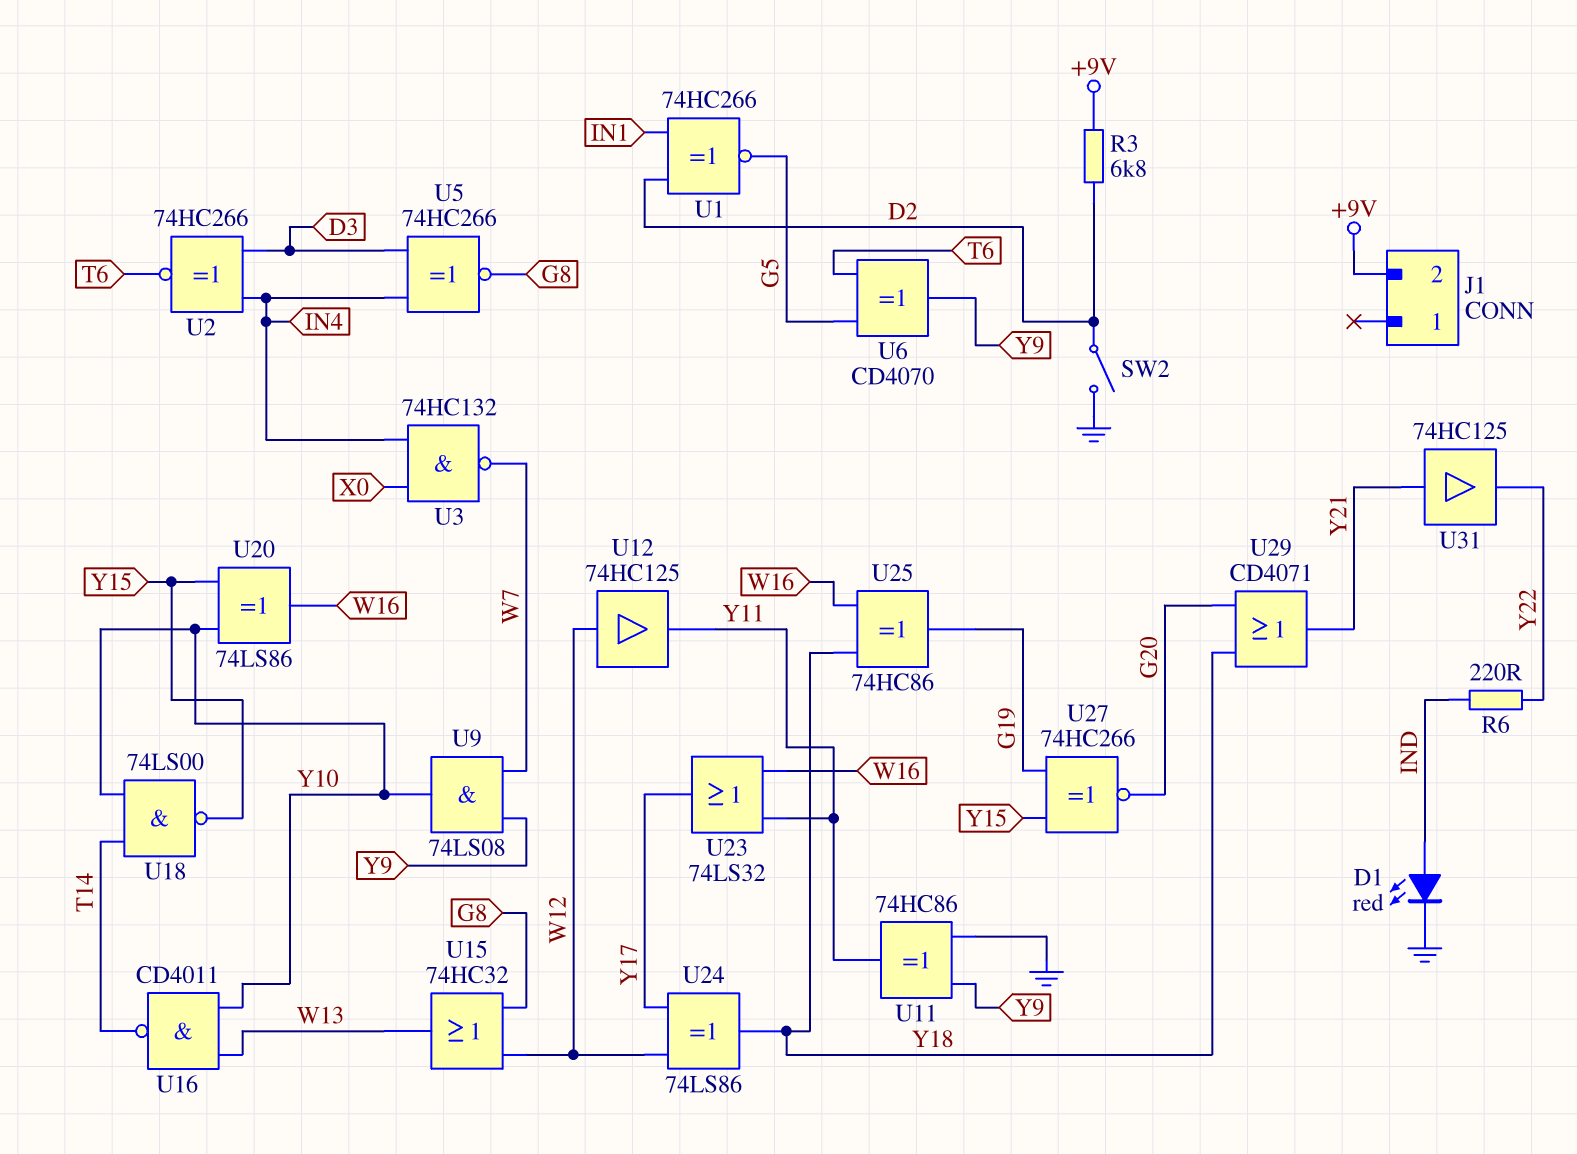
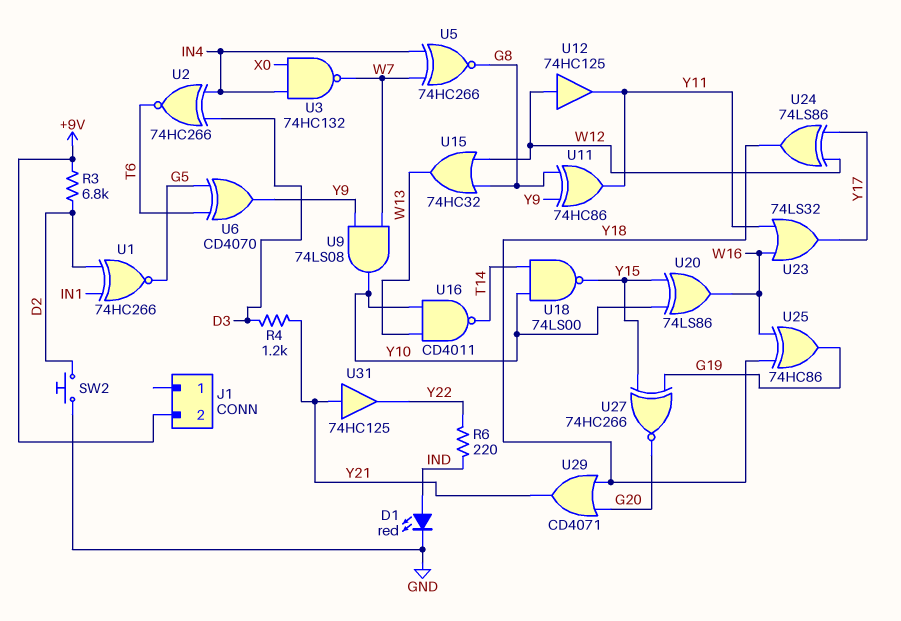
R4: none -> 1.2k (D3, Y21)
SW2: switch (D2, GND) -> button (D2, GND)
U5: XNOR 74HC266 (in D3, in IN4, out G8) -> XNOR 74HC266 (in IN4, in W7, out G8)
U11: XOR 74HC86 (in GND, in Y9, out Y11) -> XOR 74HC86 (in G8, in Y9, out Y11)

